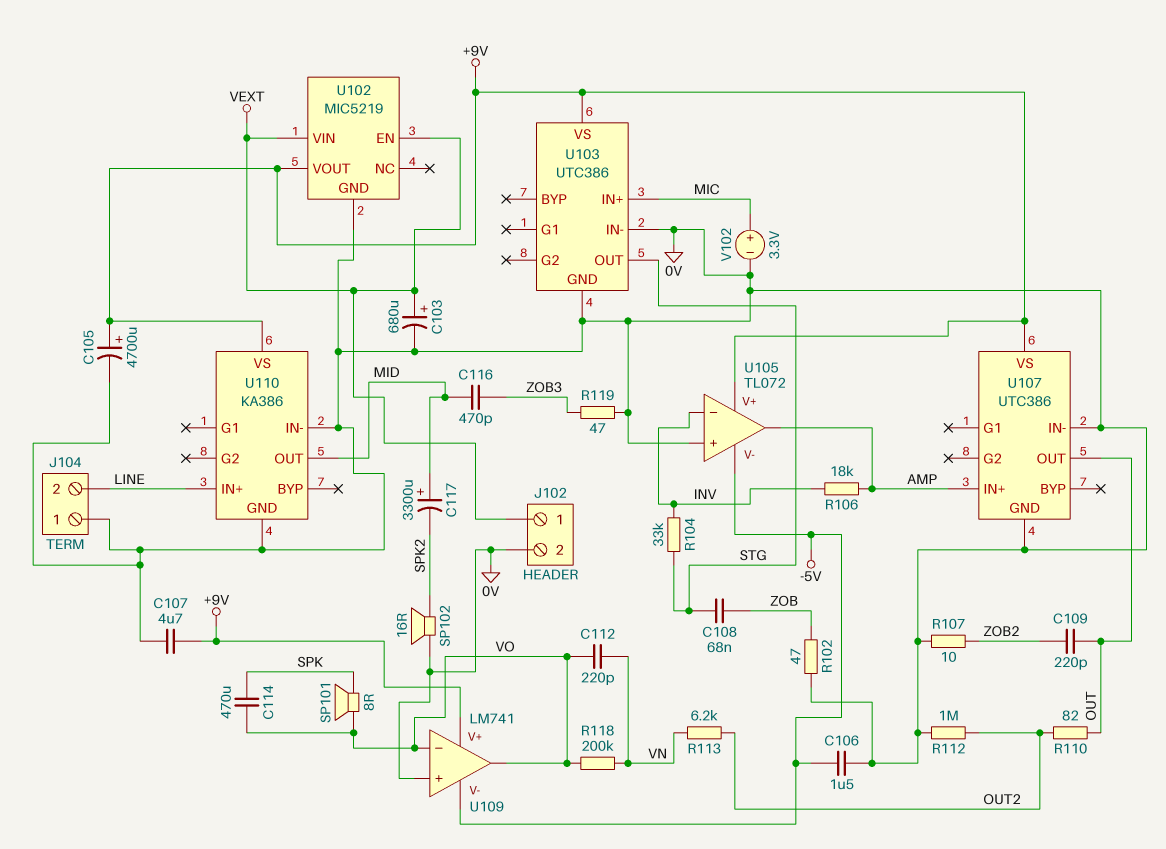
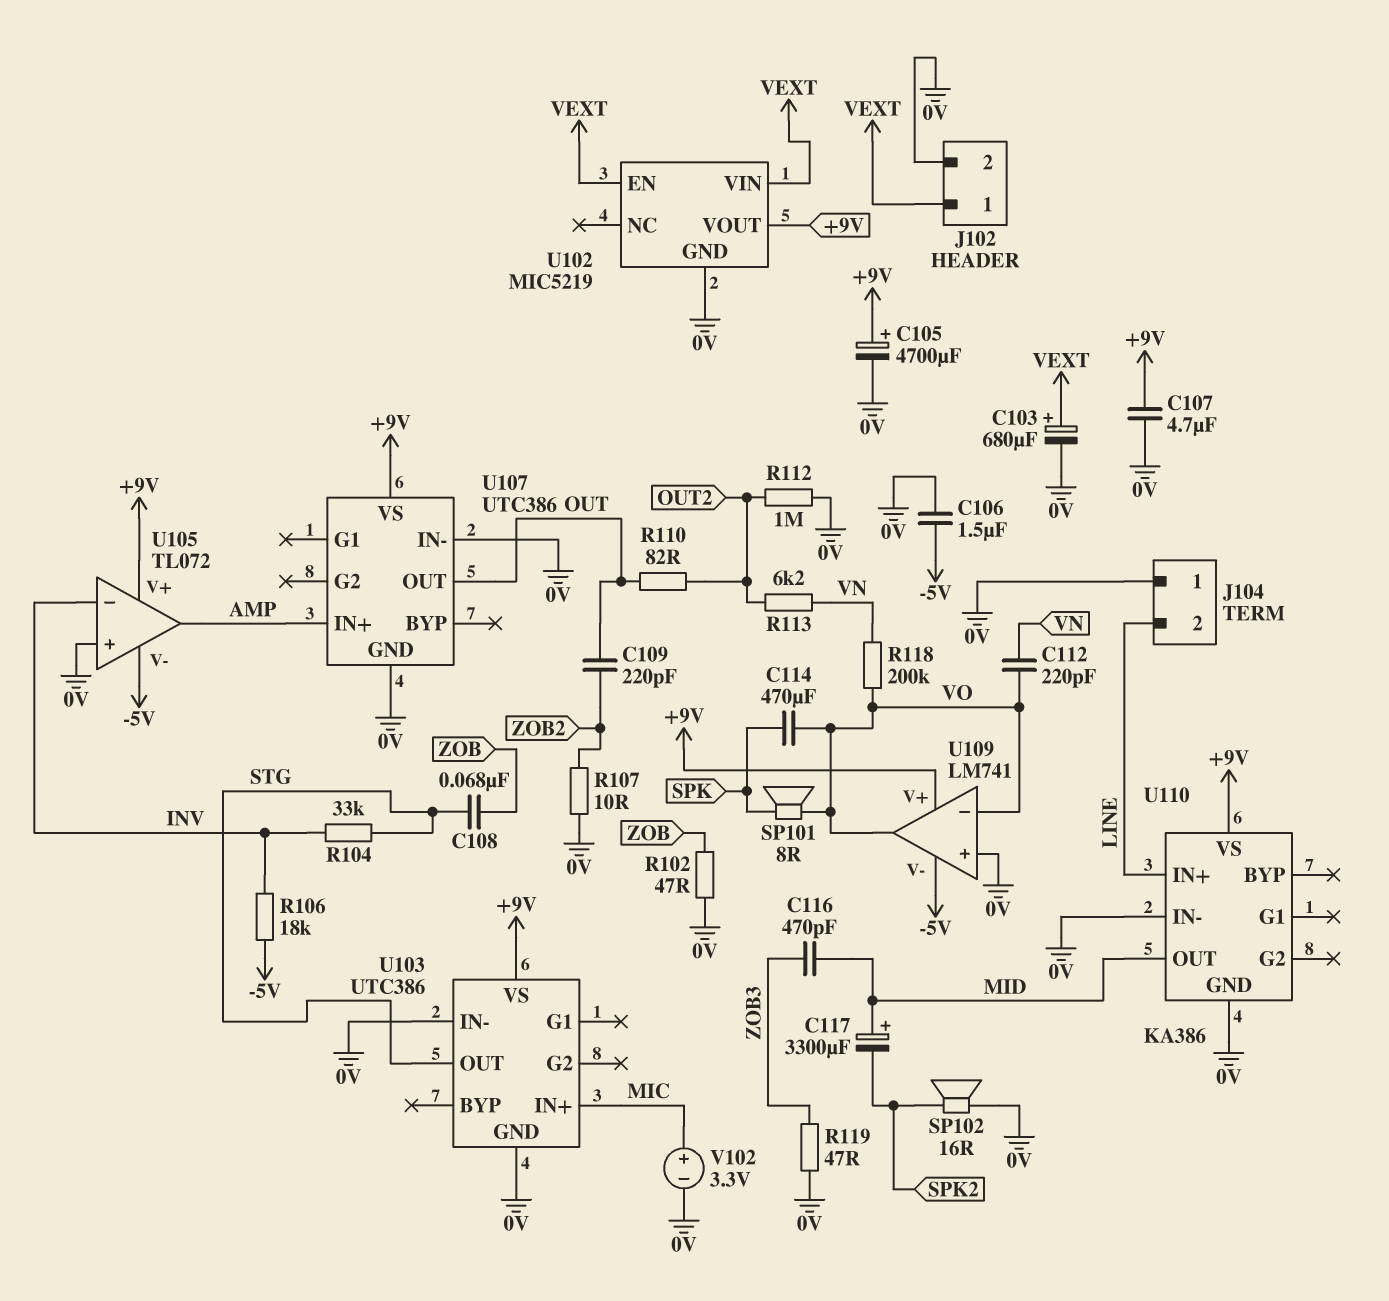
R106: 18k (AMP, INV) -> 18k (-5V, INV)

